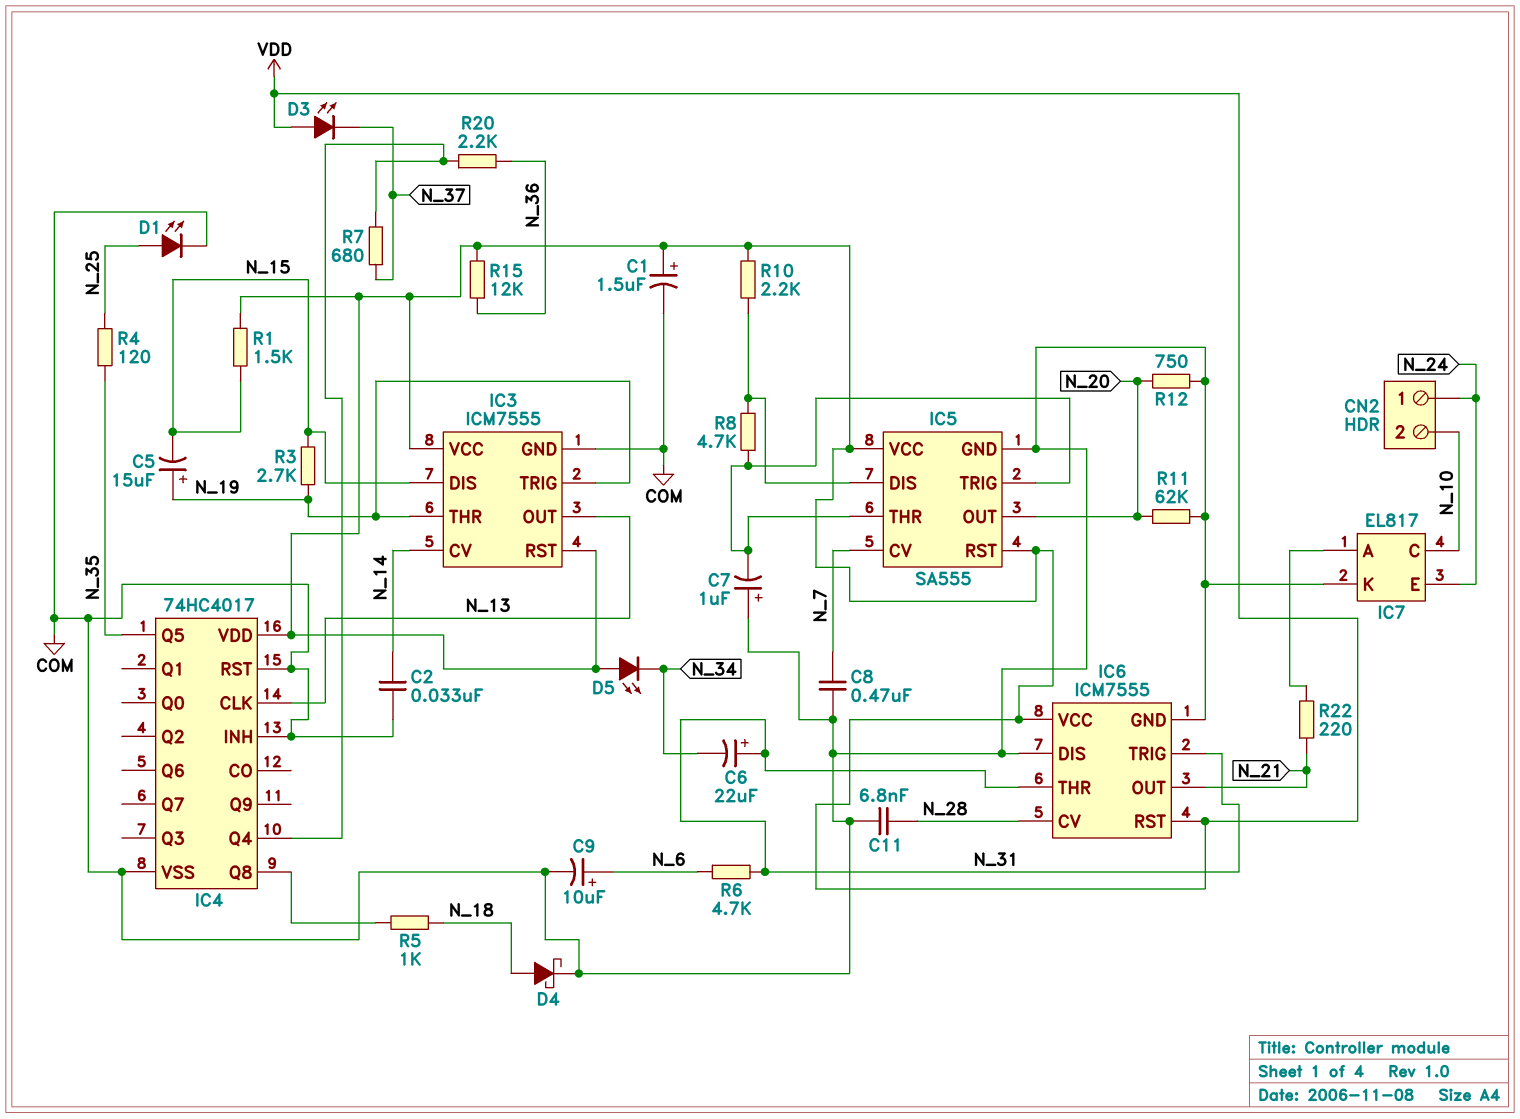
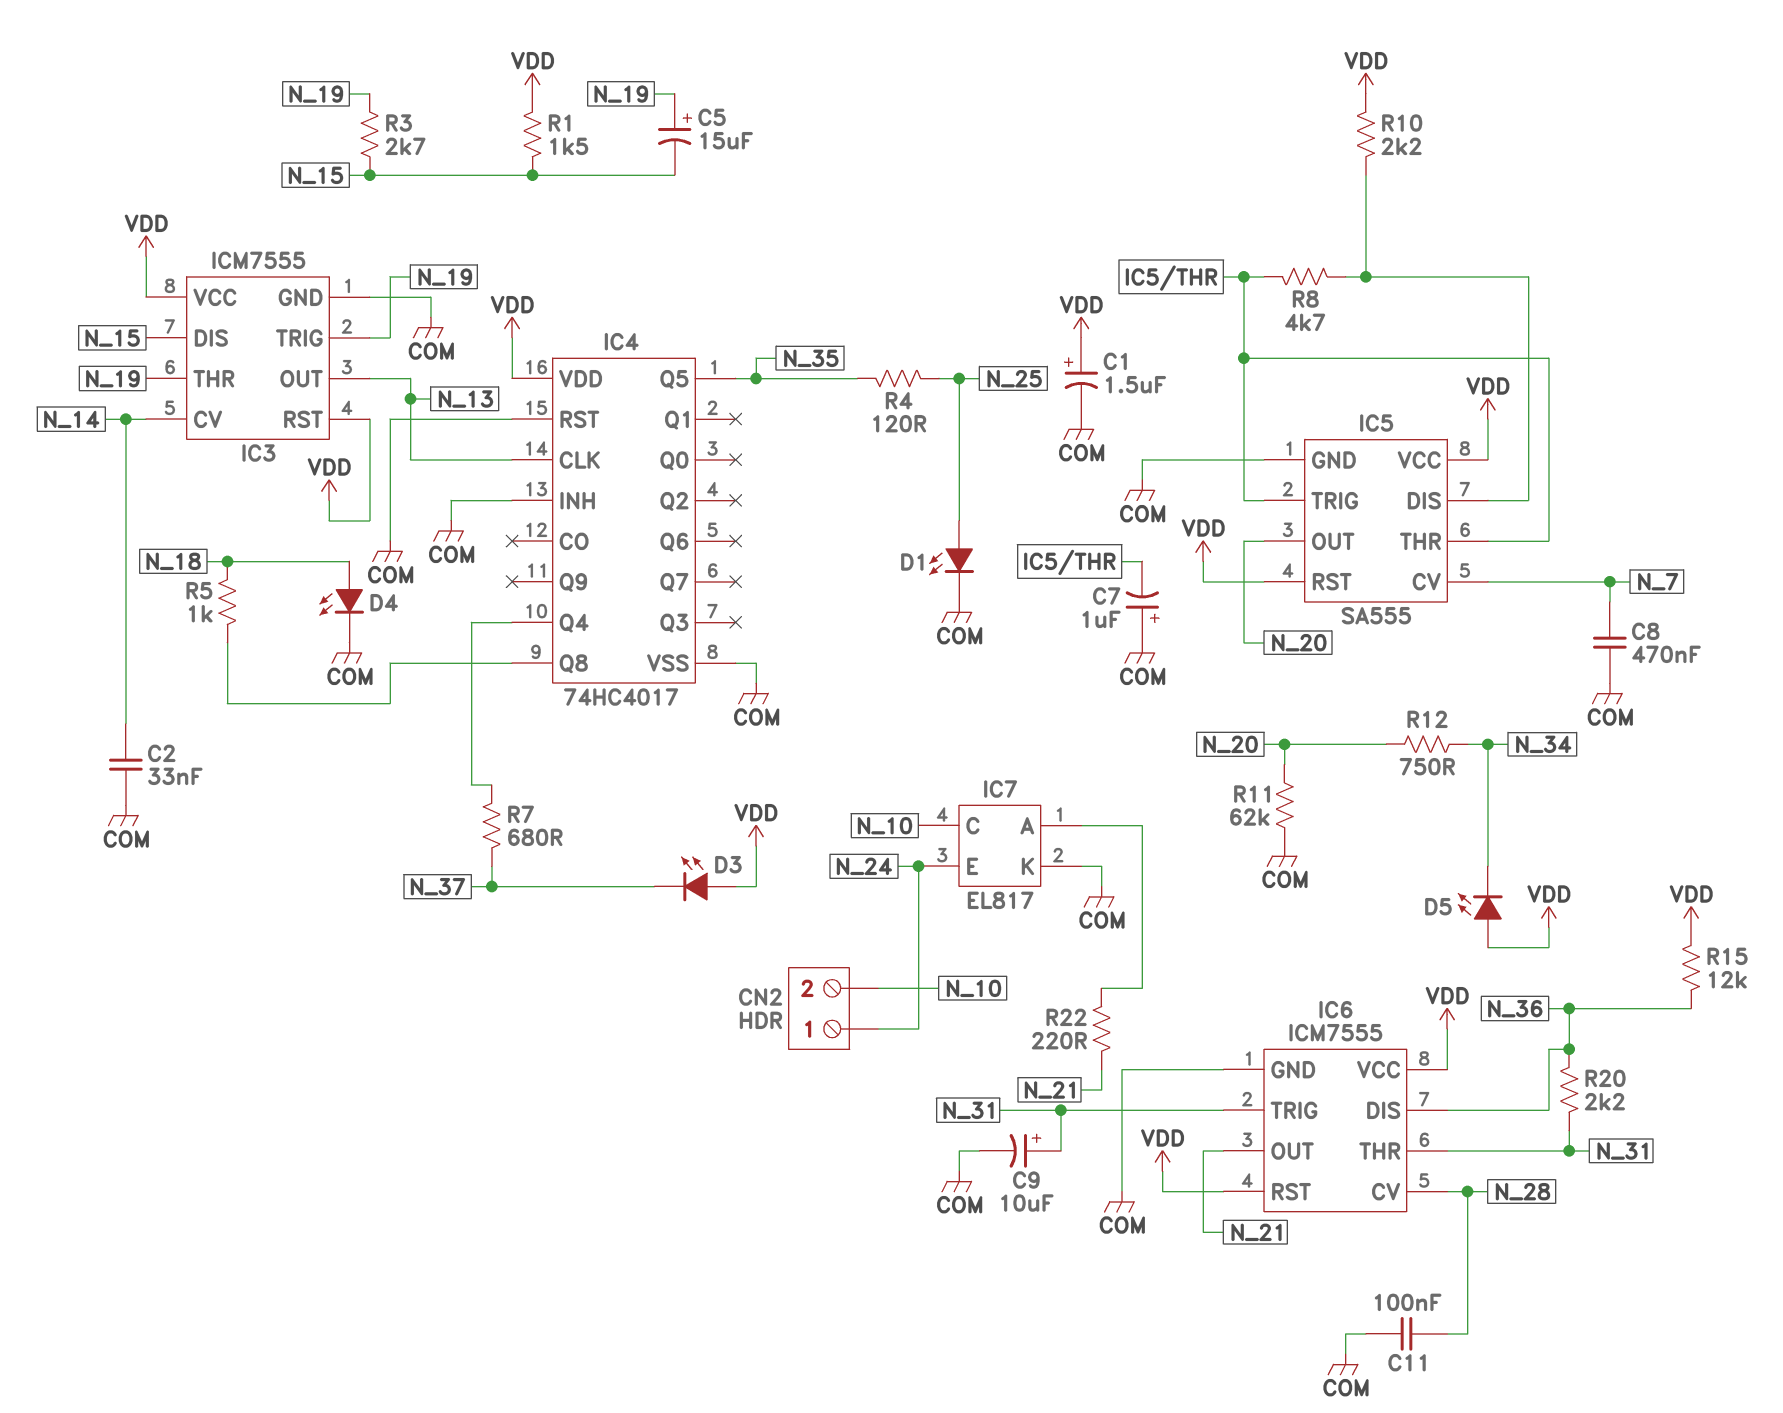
C6: 22uF (plus N_31, minus N_34) -> none
C9: 10uF (plus N_6, minus COM) -> 10uF (plus N_31, minus COM)
C11: 6.8nF (COM, N_28) -> 100nF (COM, N_28)
D4: schottky (A N_18, K COM) -> LED (A N_18, K COM)
IC6 pin DIS: COM -> N_36
R6: 4.7k (N_6, N_31) -> none
R12: 750 (COM, N_20) -> 750 (N_20, N_34)
R20: 2.2k (IC4/Q4, N_36) -> 2.2k (N_31, N_36)

